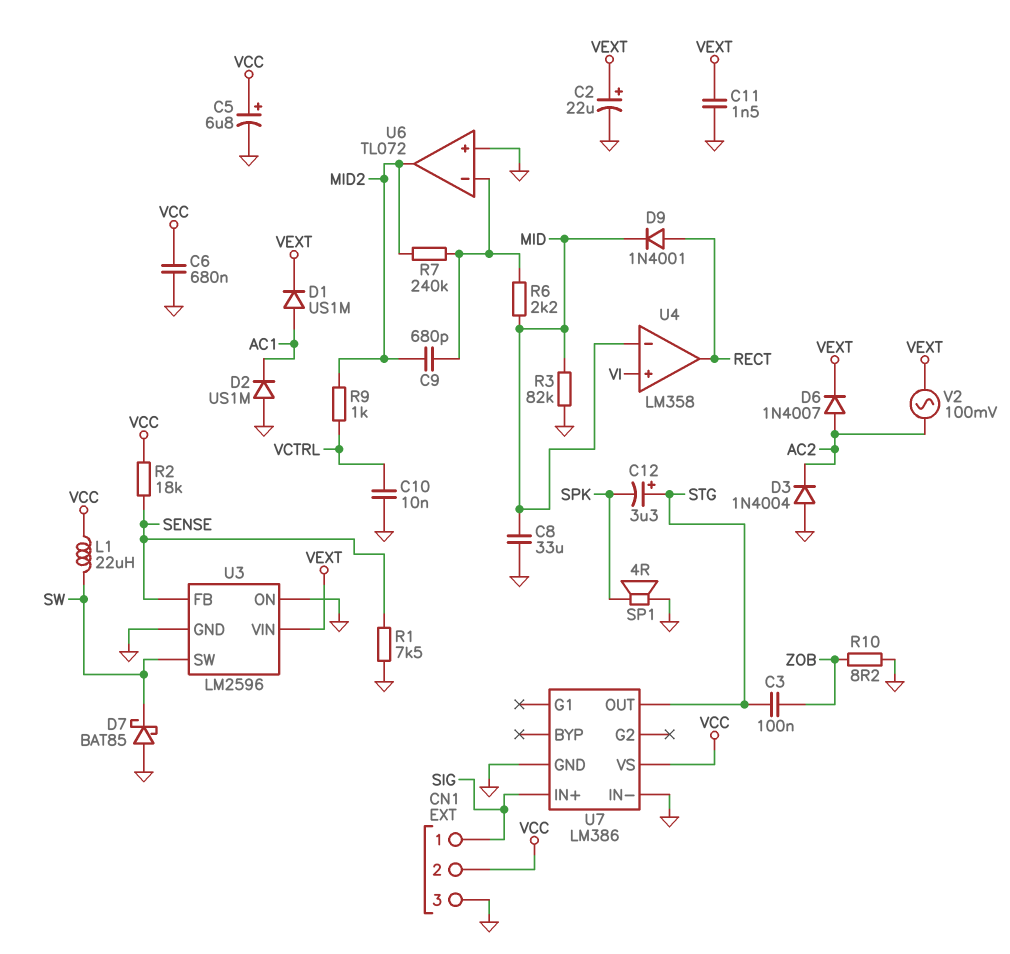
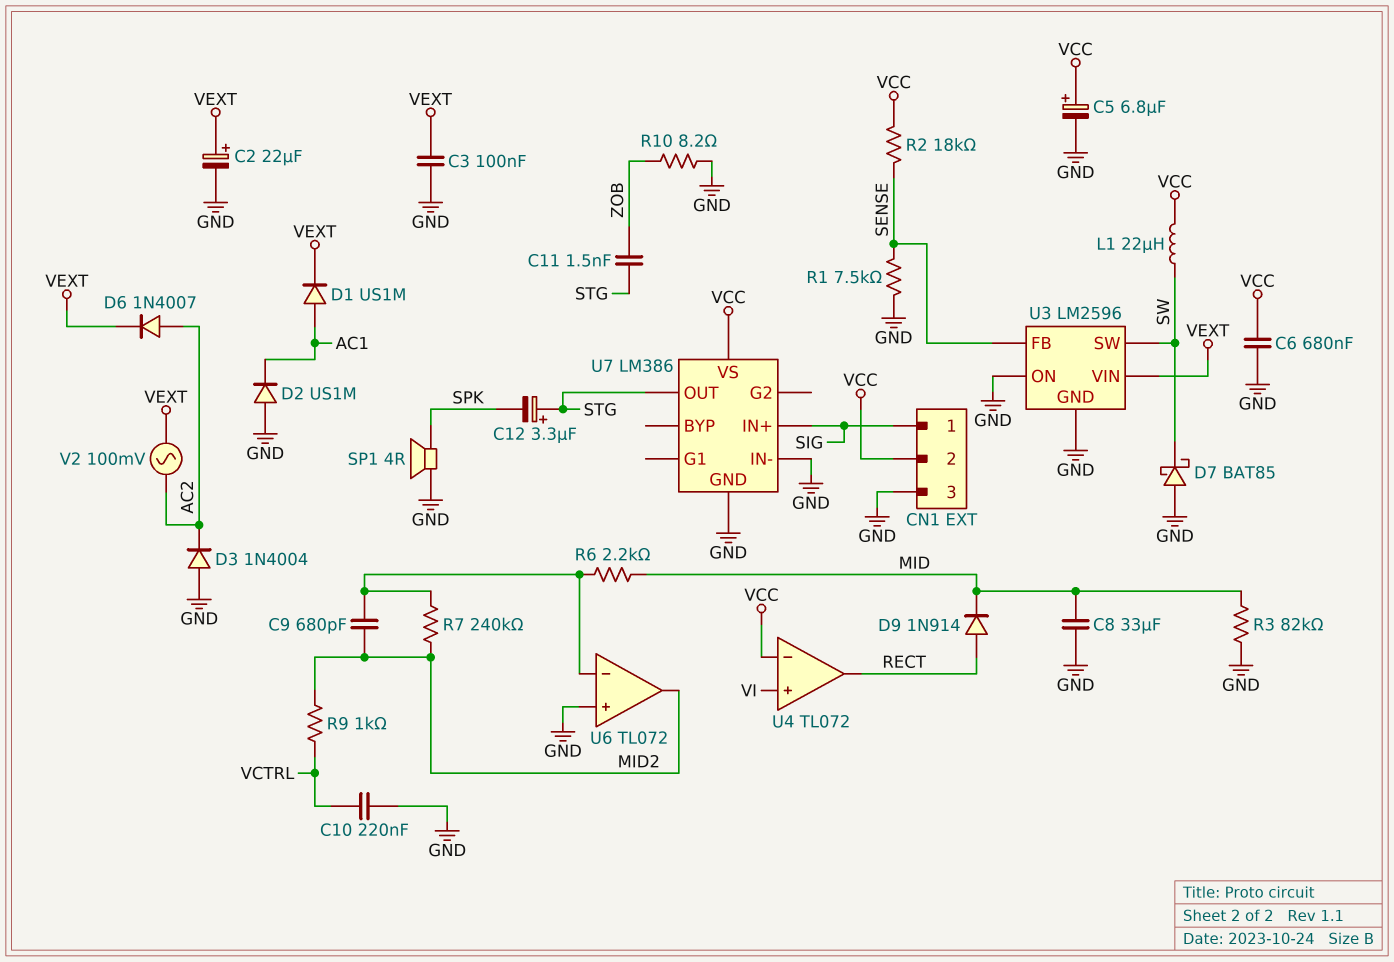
C3: 100nF (STG, ZOB) -> 100nF (GND, VEXT)
C10: 10nF (GND, VCTRL) -> 220nF (GND, VCTRL)
C11: 1.5nF (GND, VEXT) -> 1.5nF (STG, ZOB)
D9: diode 1N4001 (A RECT, K MID) -> diode 1N914 (A RECT, K MID)
U4: LM358 -> TL072
U4 pin in-: MID -> VCC

